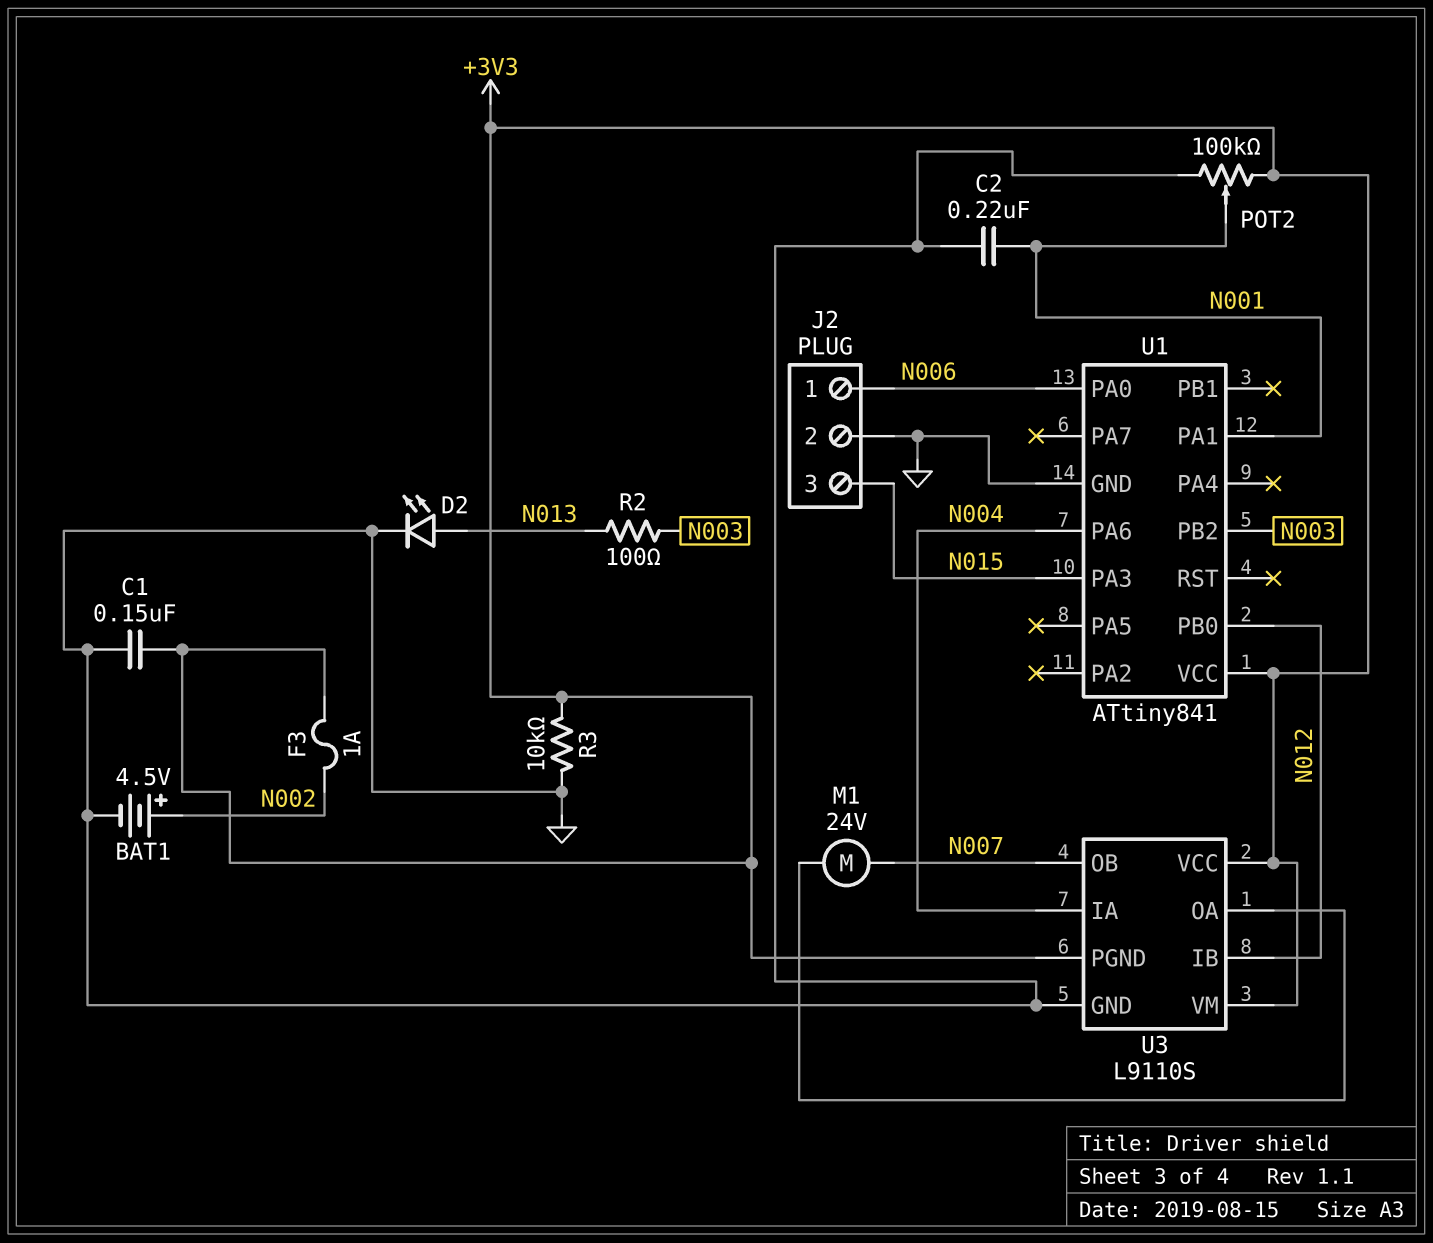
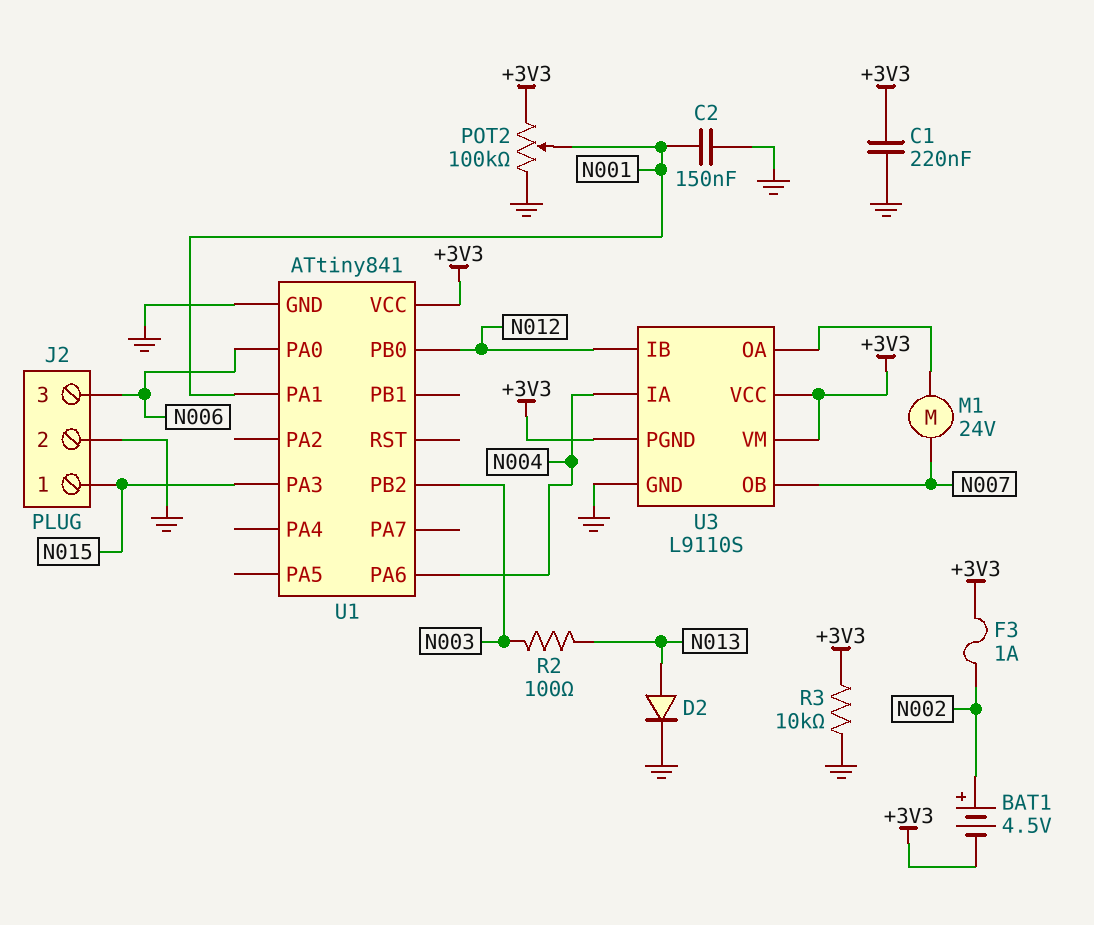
BAT1: 4.5V (plus N002, minus GND) -> 4.5V (plus N002, minus +3V3)
C1: 150nF (+3V3, GND) -> 220nF (+3V3, GND)
C2: 220nF (GND, N001) -> 150nF (GND, N001)
D2: LED (A N013, K GND) -> diode (A N013, K GND)
J2 pin 1: N006 -> N015
J2 pin 3: N015 -> N006

